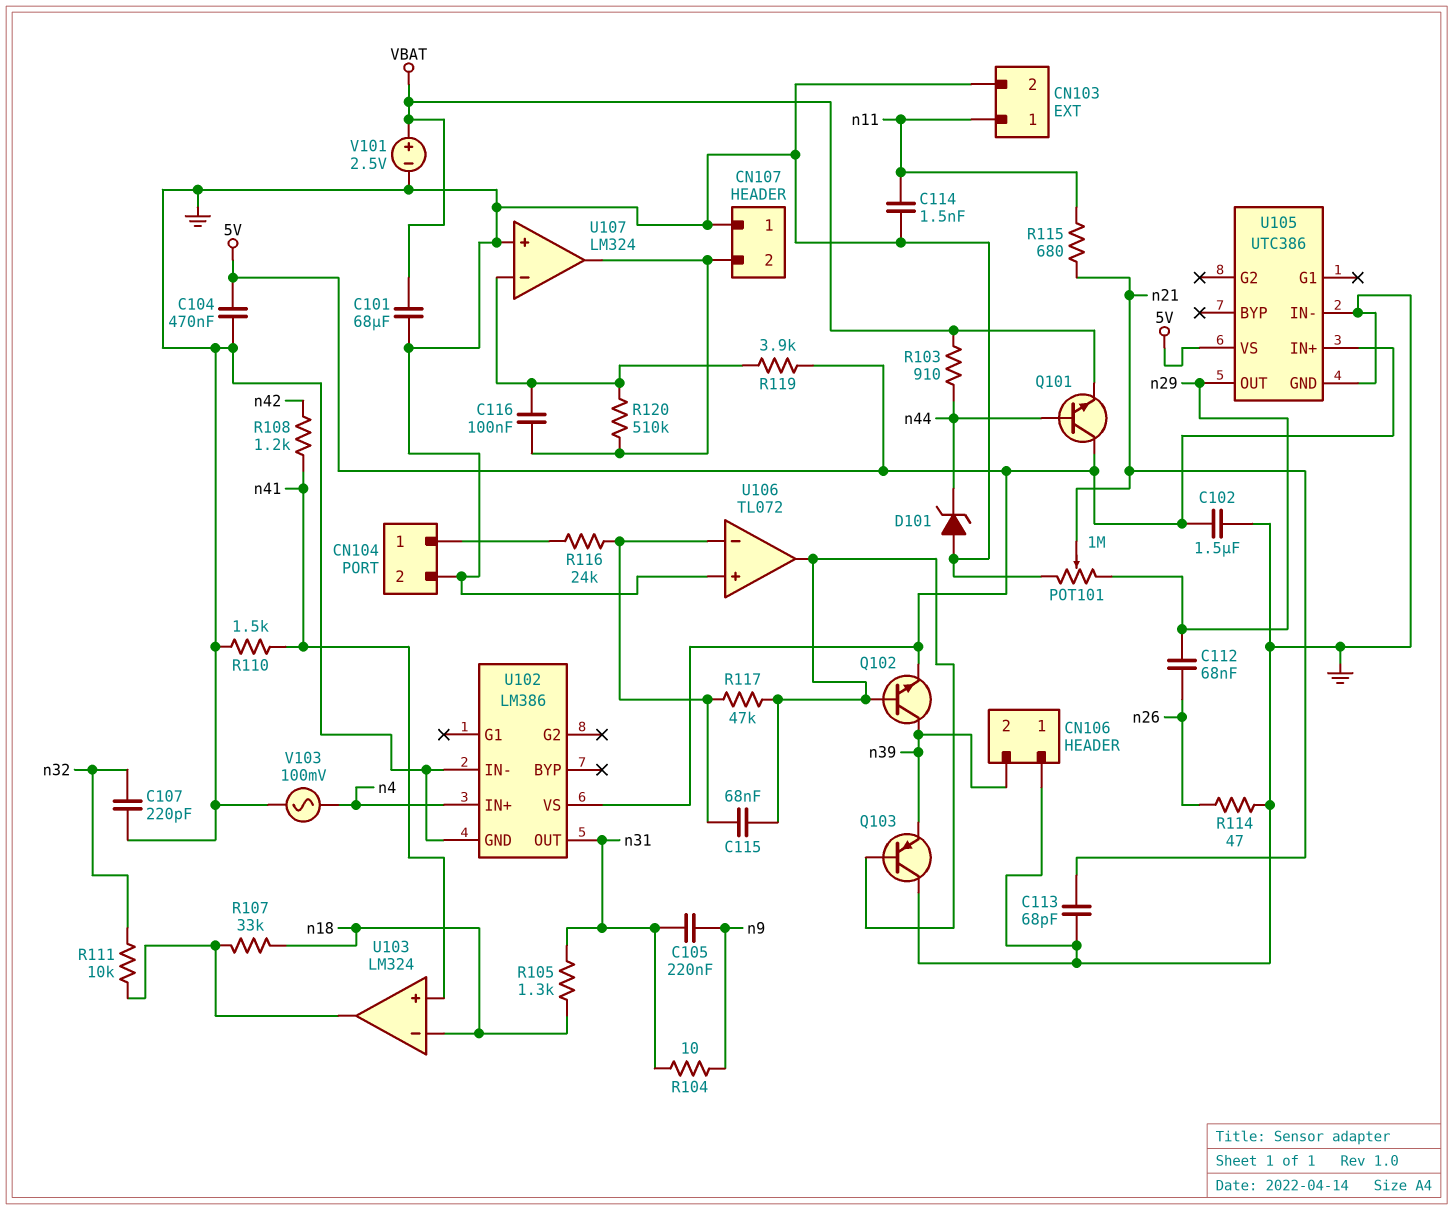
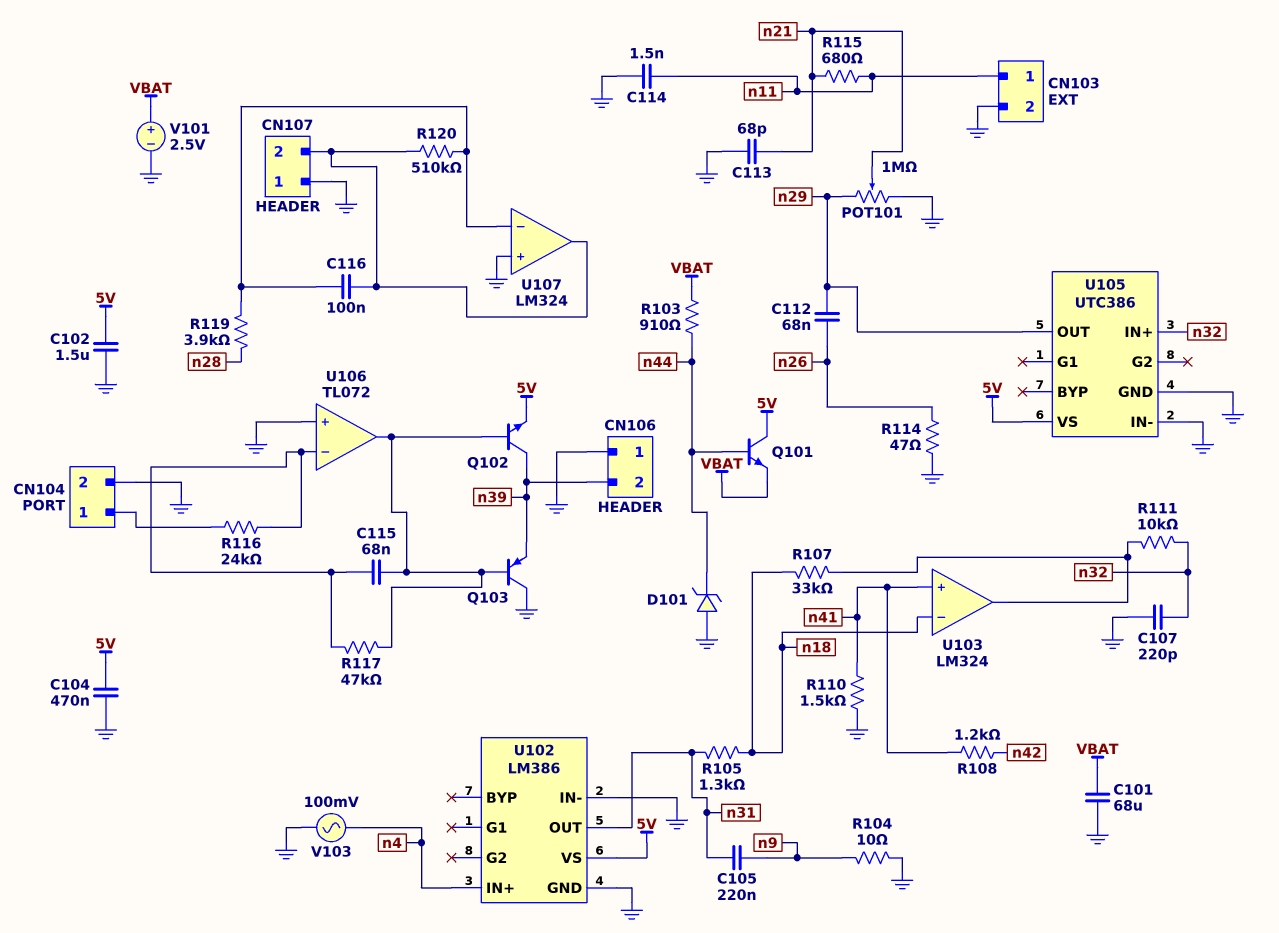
R104: 10 (n9, n31) -> 10 (GND, n9)
R119: 3.9k (5V, U107/in-) -> 3.9k (U107/in-, n28)
U105 pin IN+: 5V -> n32

